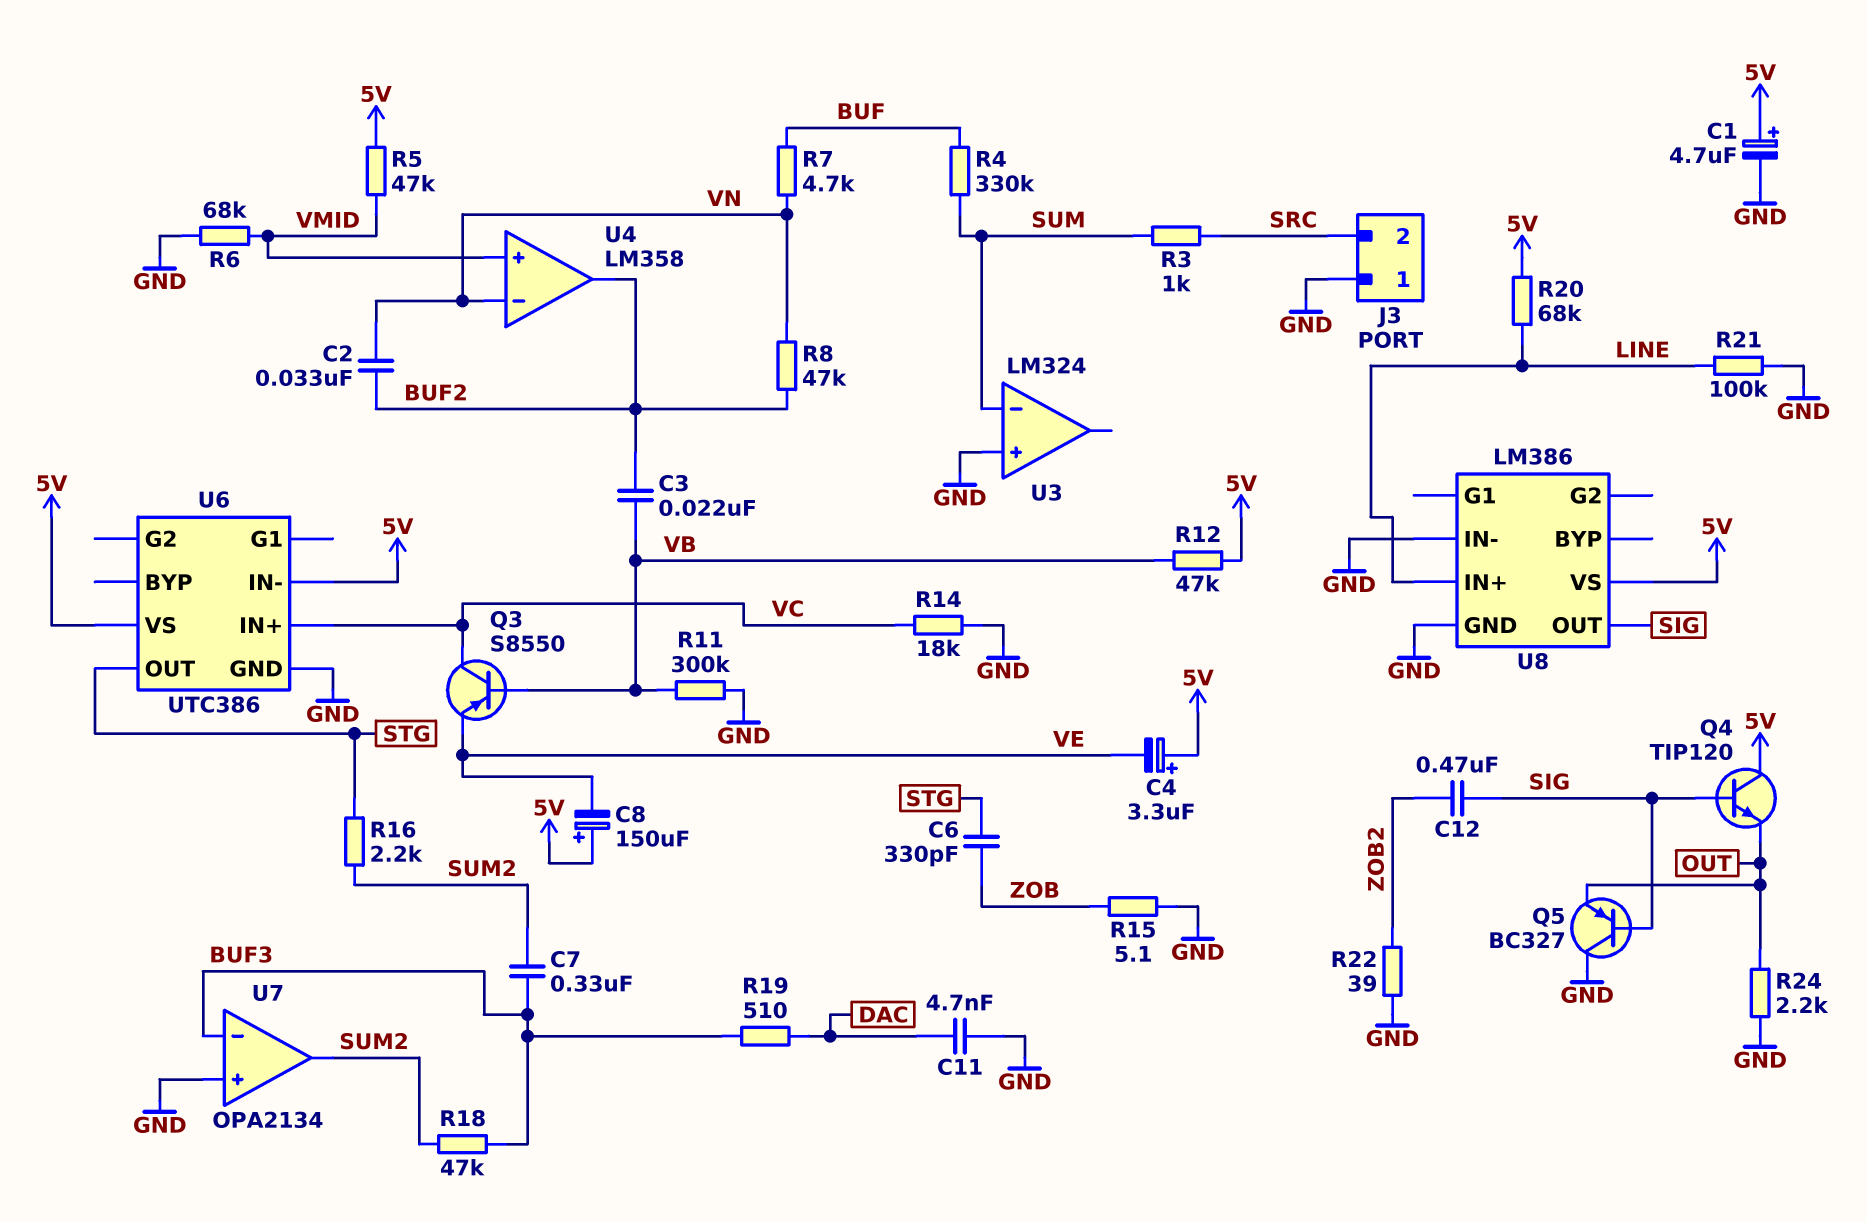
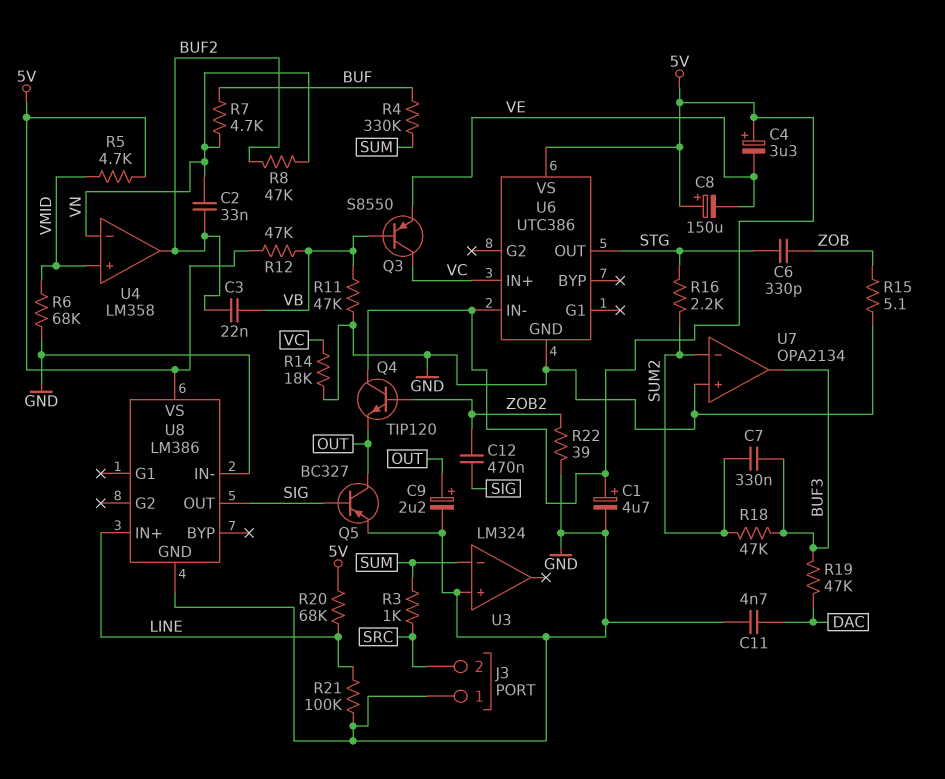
C9: none -> 2.2uF (plus OUT, minus GND)
Q4: NPN TIP120 (B SIG, C 5V, E OUT) -> NPN TIP120 (B ZOB2, C 5V, E OUT)
Q5: PNP BC327 (B SIG, C GND, E OUT) -> PNP BC327 (B SIG, C OUT, E GND)
R5: 47k (5V, VMID) -> 4.7k (5V, VMID)
R11: 300k (GND, VB) -> 47k (GND, VB)
R19: 510 (BUF3, DAC) -> 47k (BUF3, DAC)
R24: 2.2k (GND, OUT) -> none
U7 pin in-: BUF3 -> SUM2
U7 pin out: SUM2 -> BUF3

